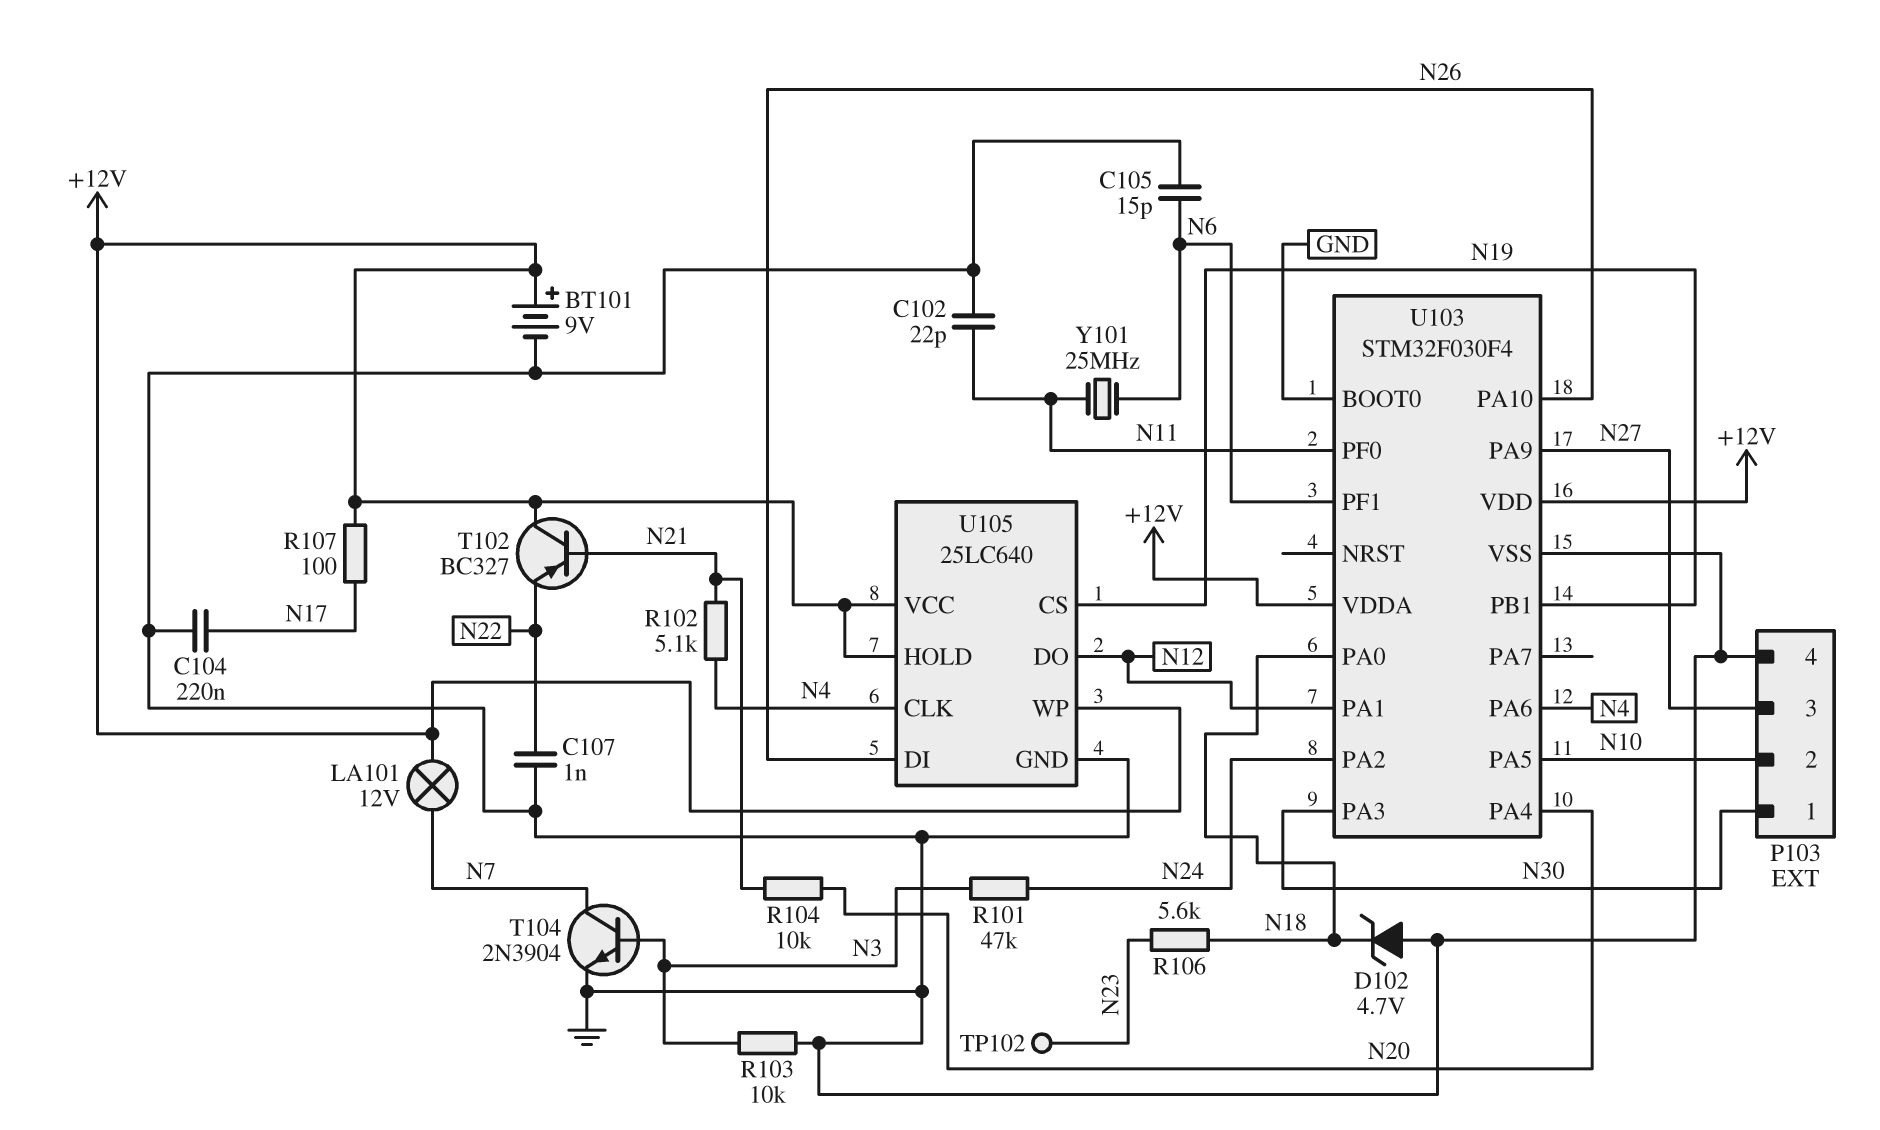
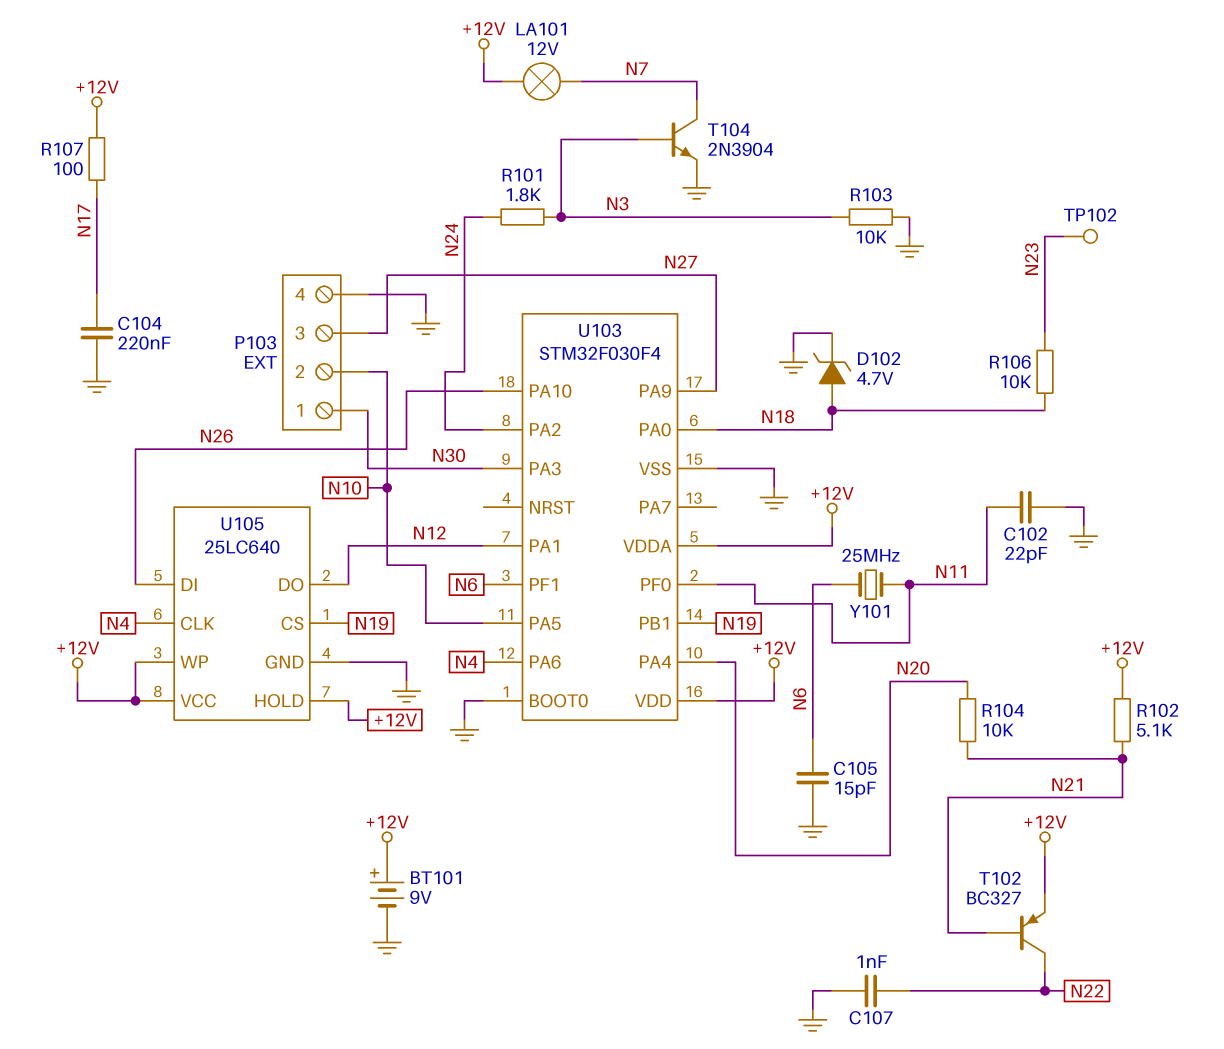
D102: zener 4.7V (A GND, K N18) -> zener 4.7V (A N18, K GND)
R101: 47k (N3, N24) -> 1.8k (N3, N24)
R102: 5.1k (N4, N21) -> 5.1k (+12V, N21)
R106: 5.6k (N18, N23) -> 10k (N18, N23)
T102: PNP BC327 (B N21, C +12V, E N22) -> PNP BC327 (B N21, C N22, E +12V)

